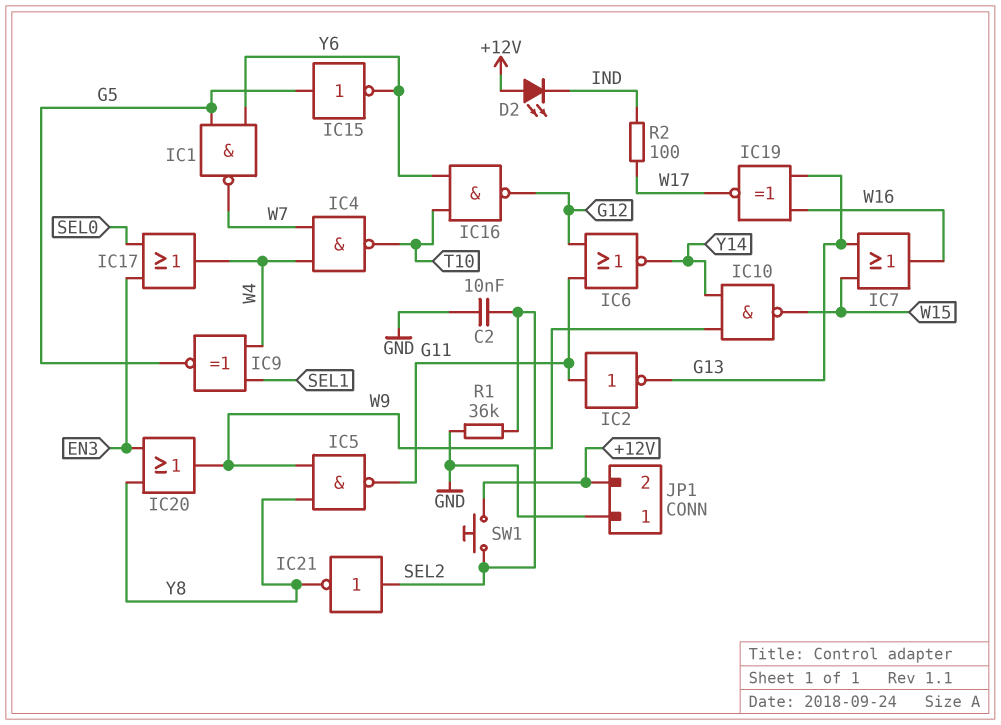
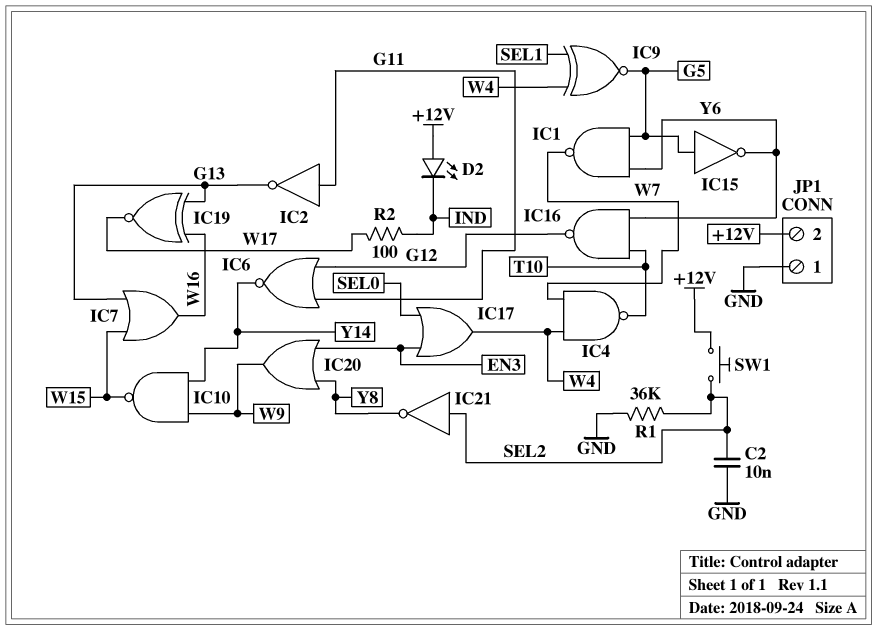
IC5: NAND (in W9, in Y8, out G11) -> none

